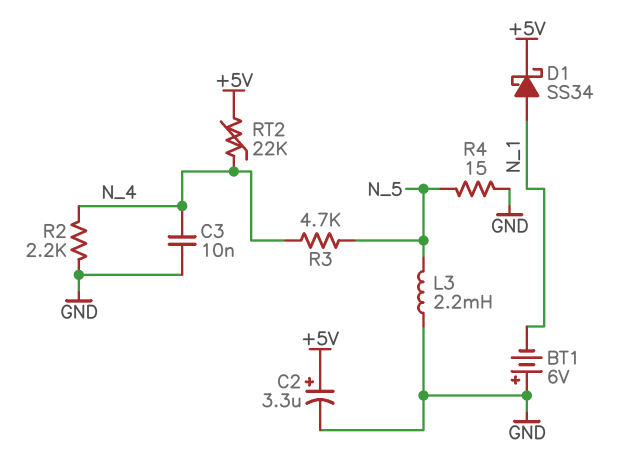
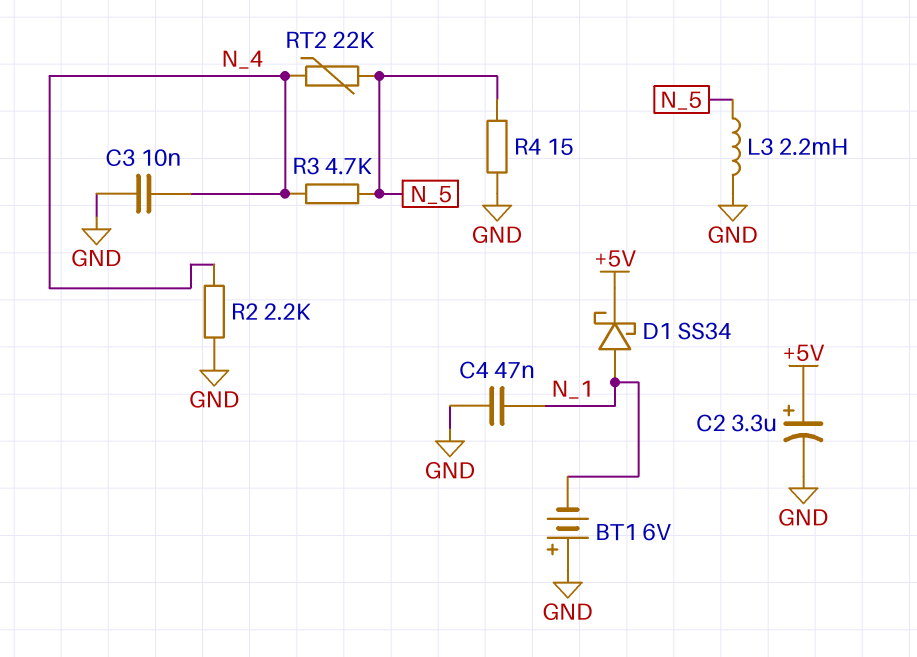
C4: none -> 47nF (GND, N_1)
RT2: 22k (+5V, N_4) -> 22k (N_4, N_5)

